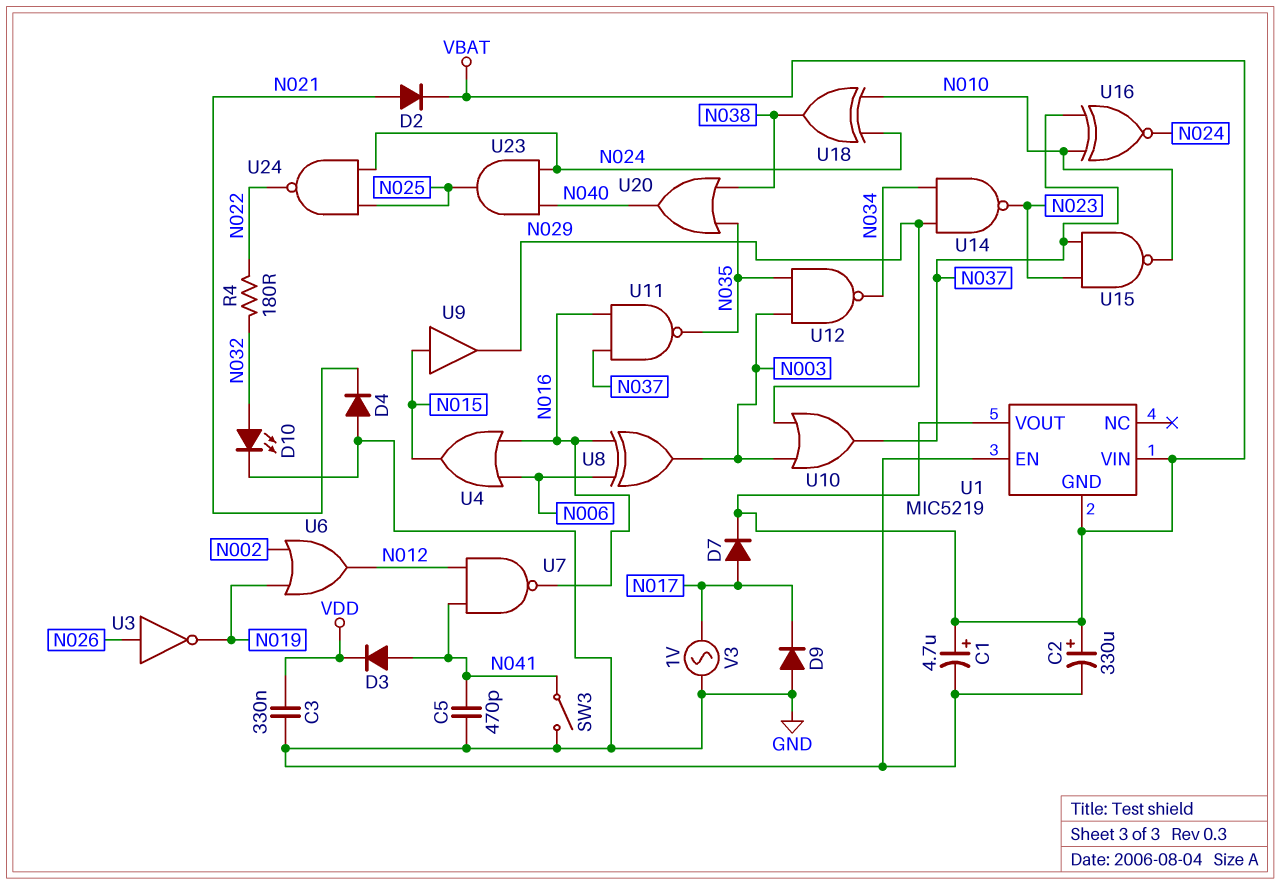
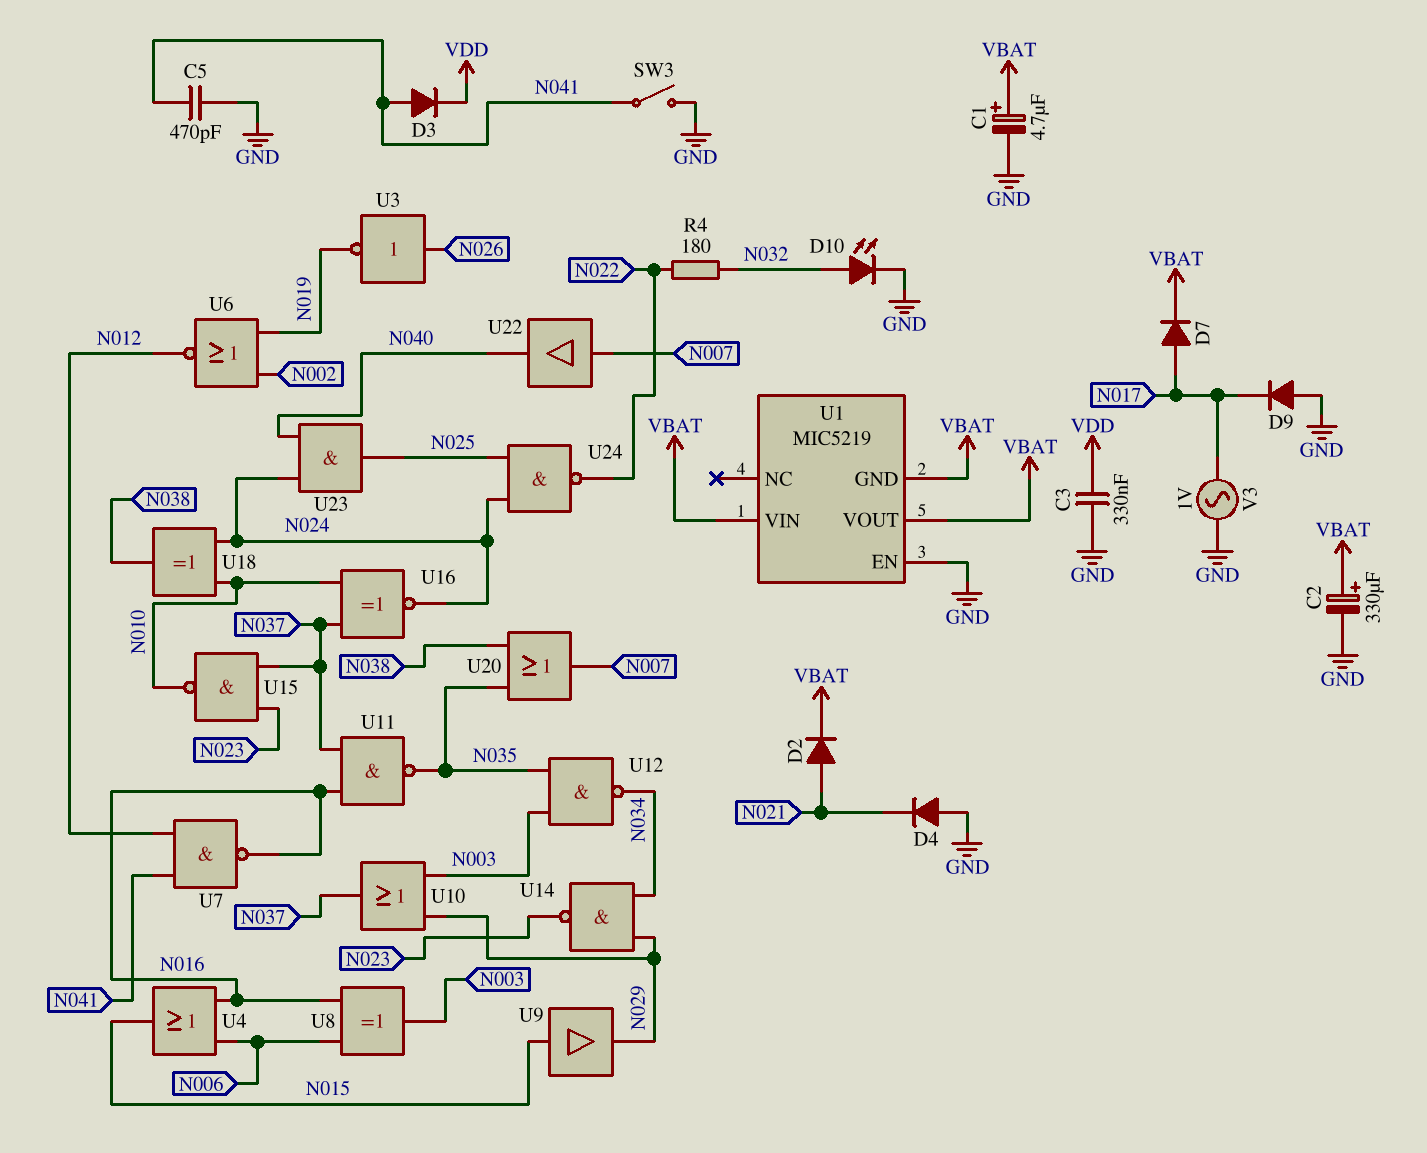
U6: OR (in N002, in N019, out N012) -> NOR (in N002, in N019, out N012)
U20: OR (in N035, in N038, out N040) -> OR (in N035, in N038, out N007)
U22: none -> buffer (in N007, out N040)

